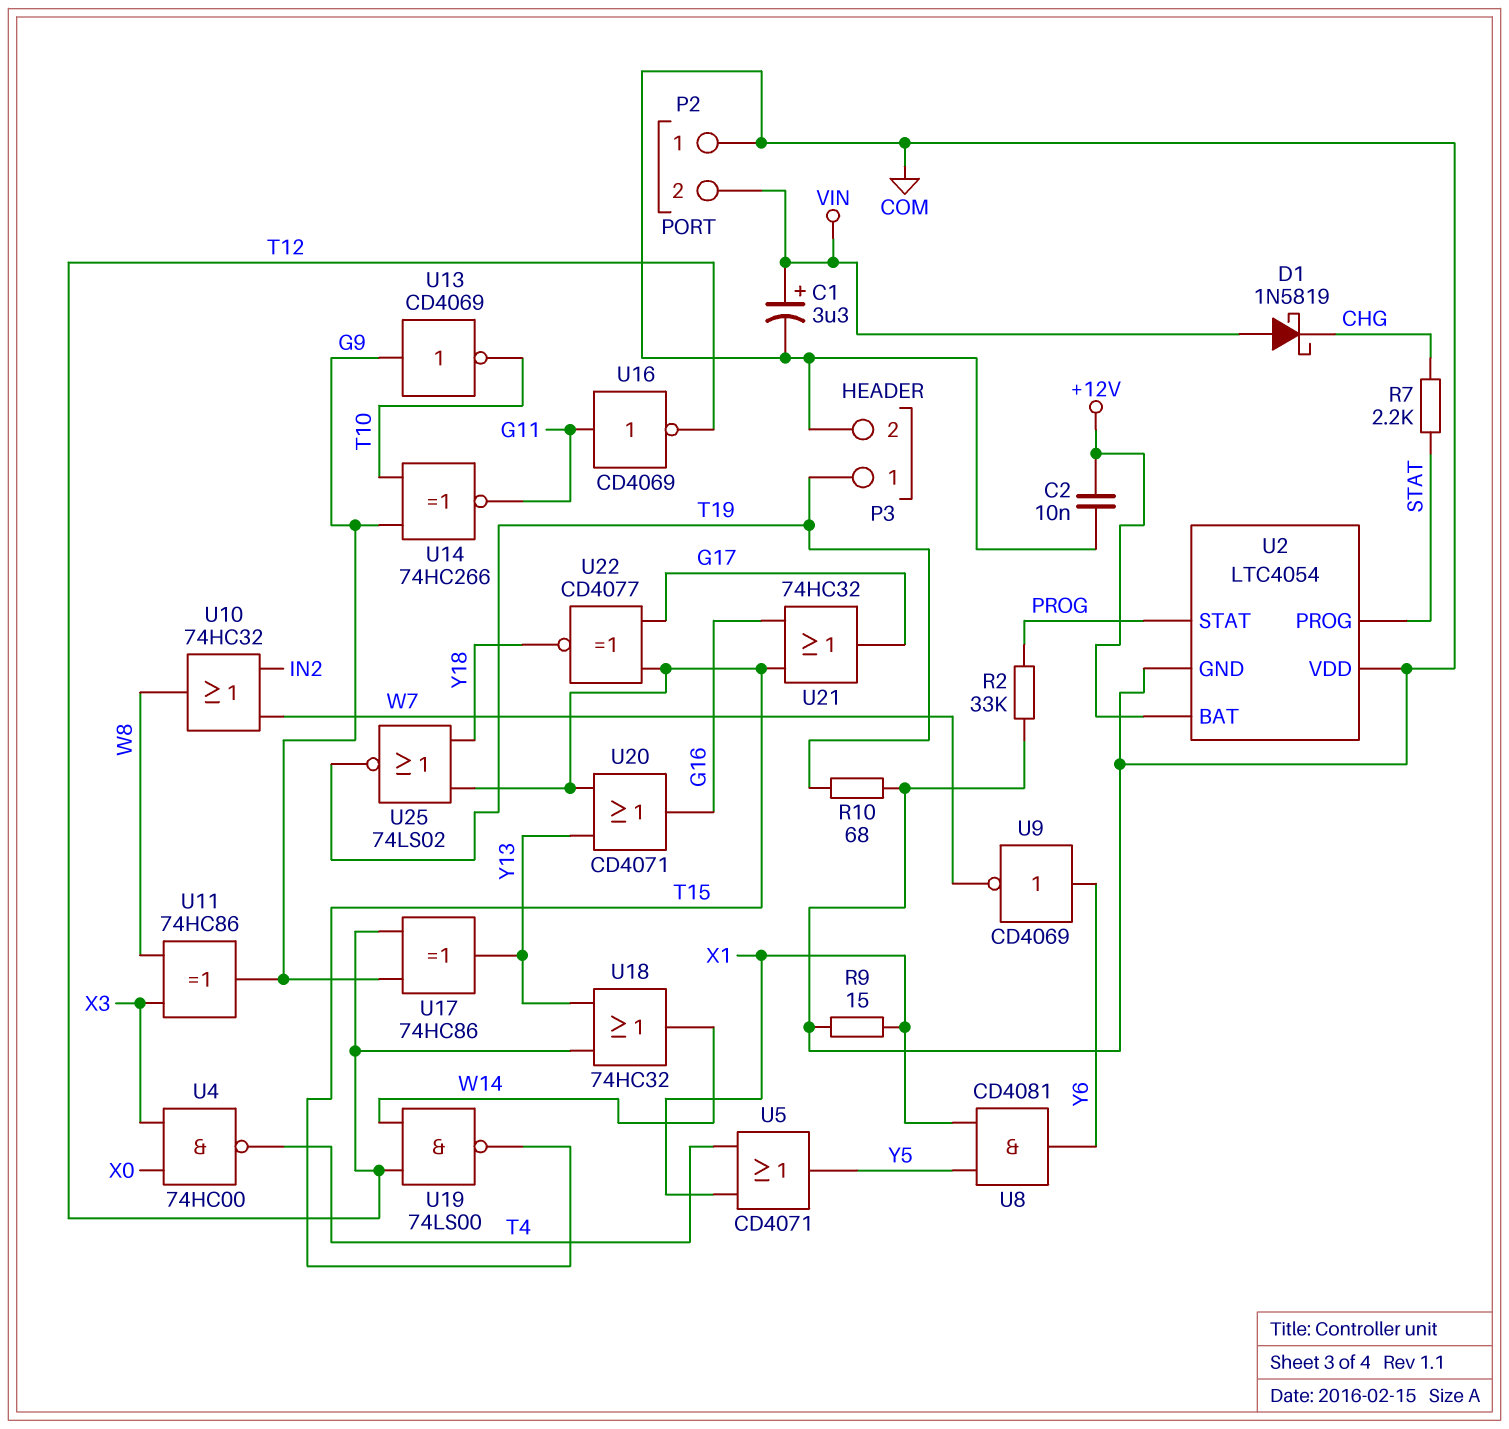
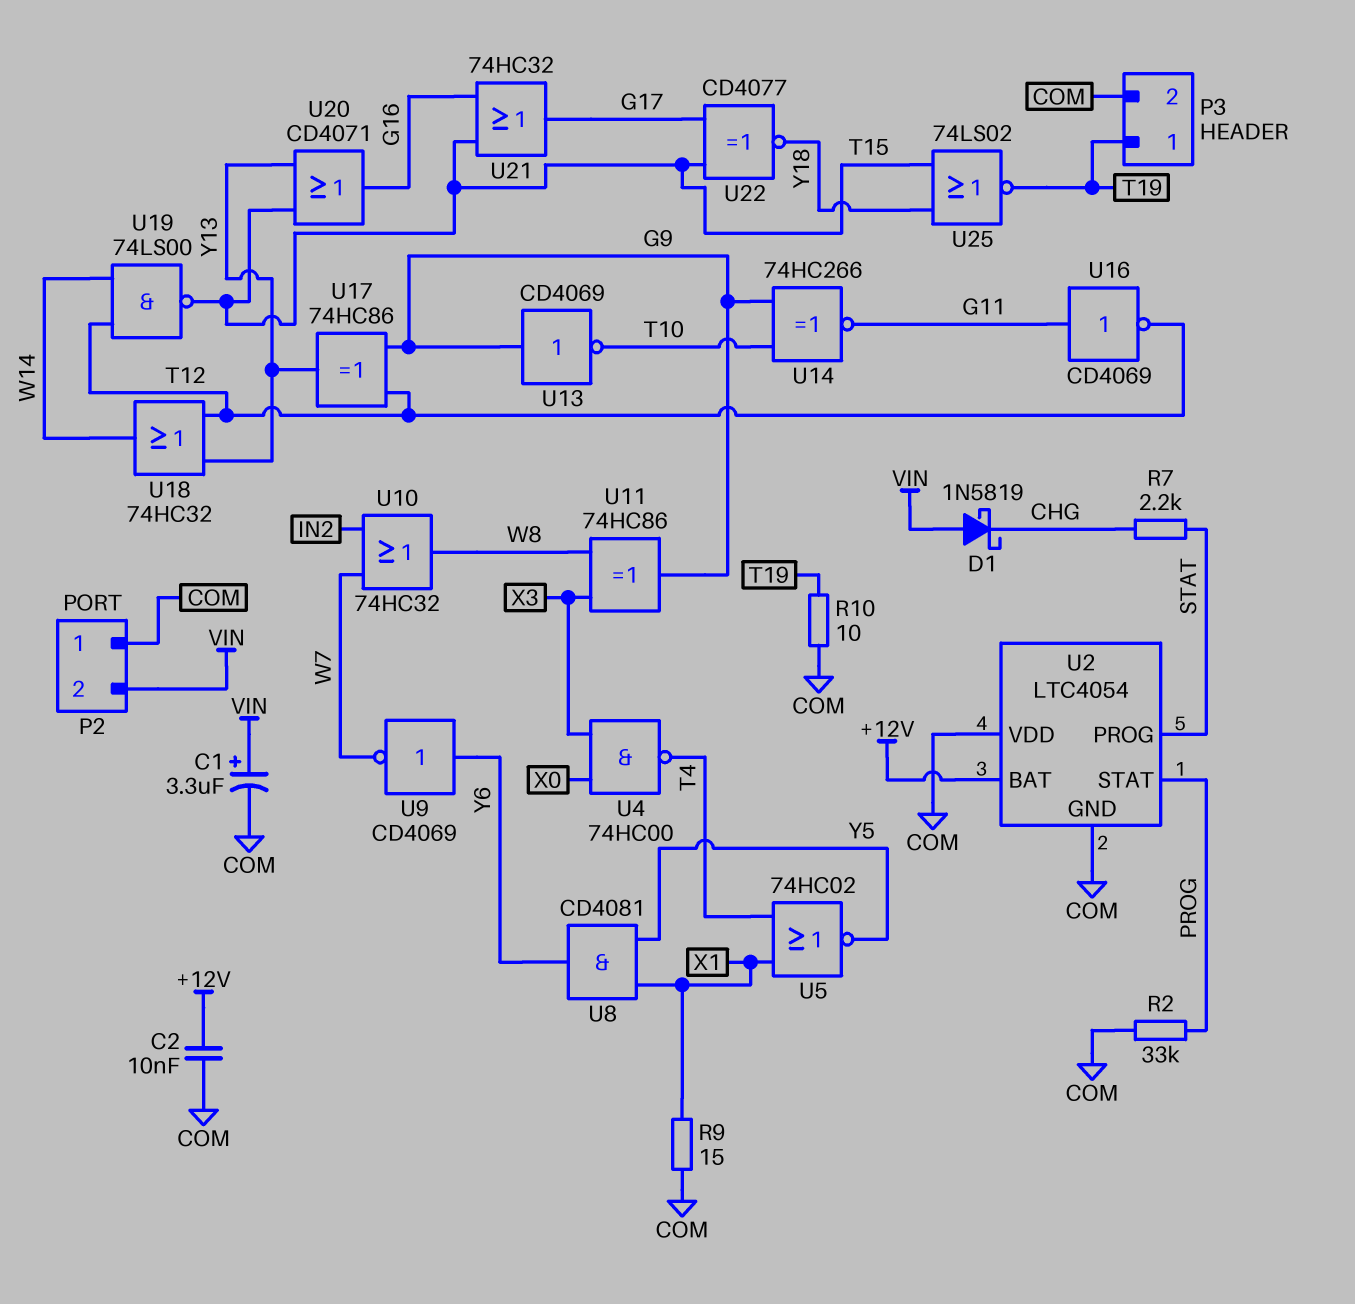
R10: 68 (COM, T19) -> 10 (COM, T19)
U5: OR CD4071 (in T4, in X1, out Y5) -> NOR 74HC02 (in T4, in X1, out Y5)

